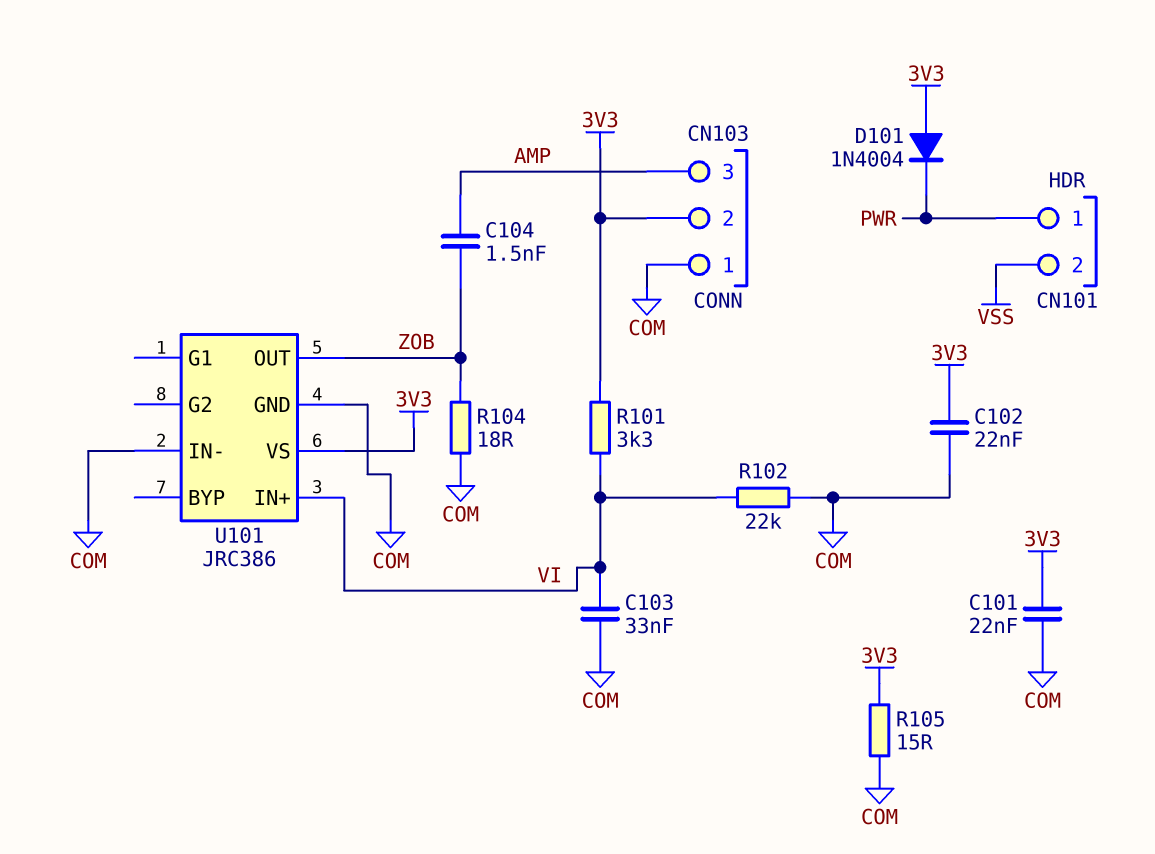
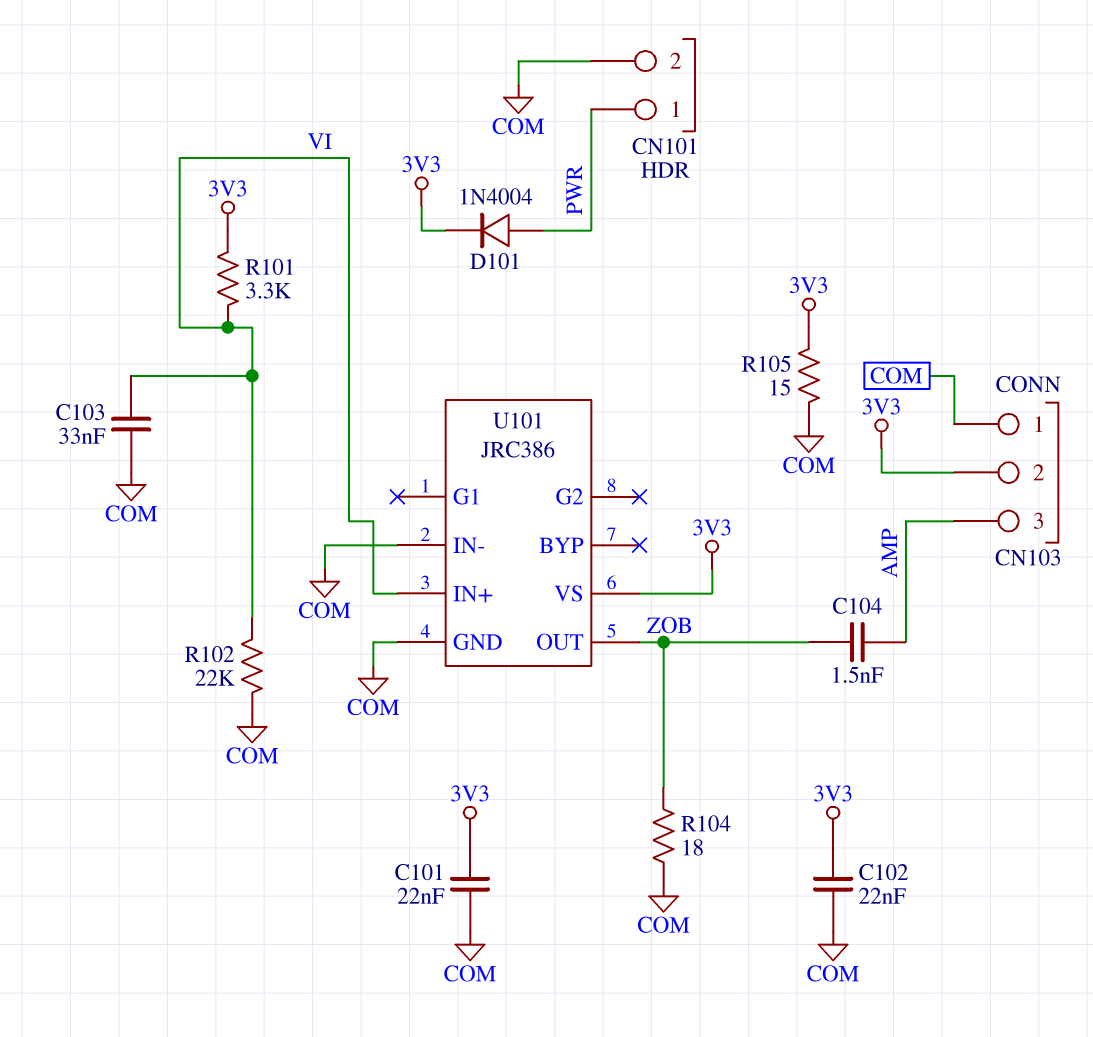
CN101 pin 2: VSS -> COM
D101: diode 1N4004 (A 3V3, K PWR) -> diode 1N4004 (A PWR, K 3V3)

